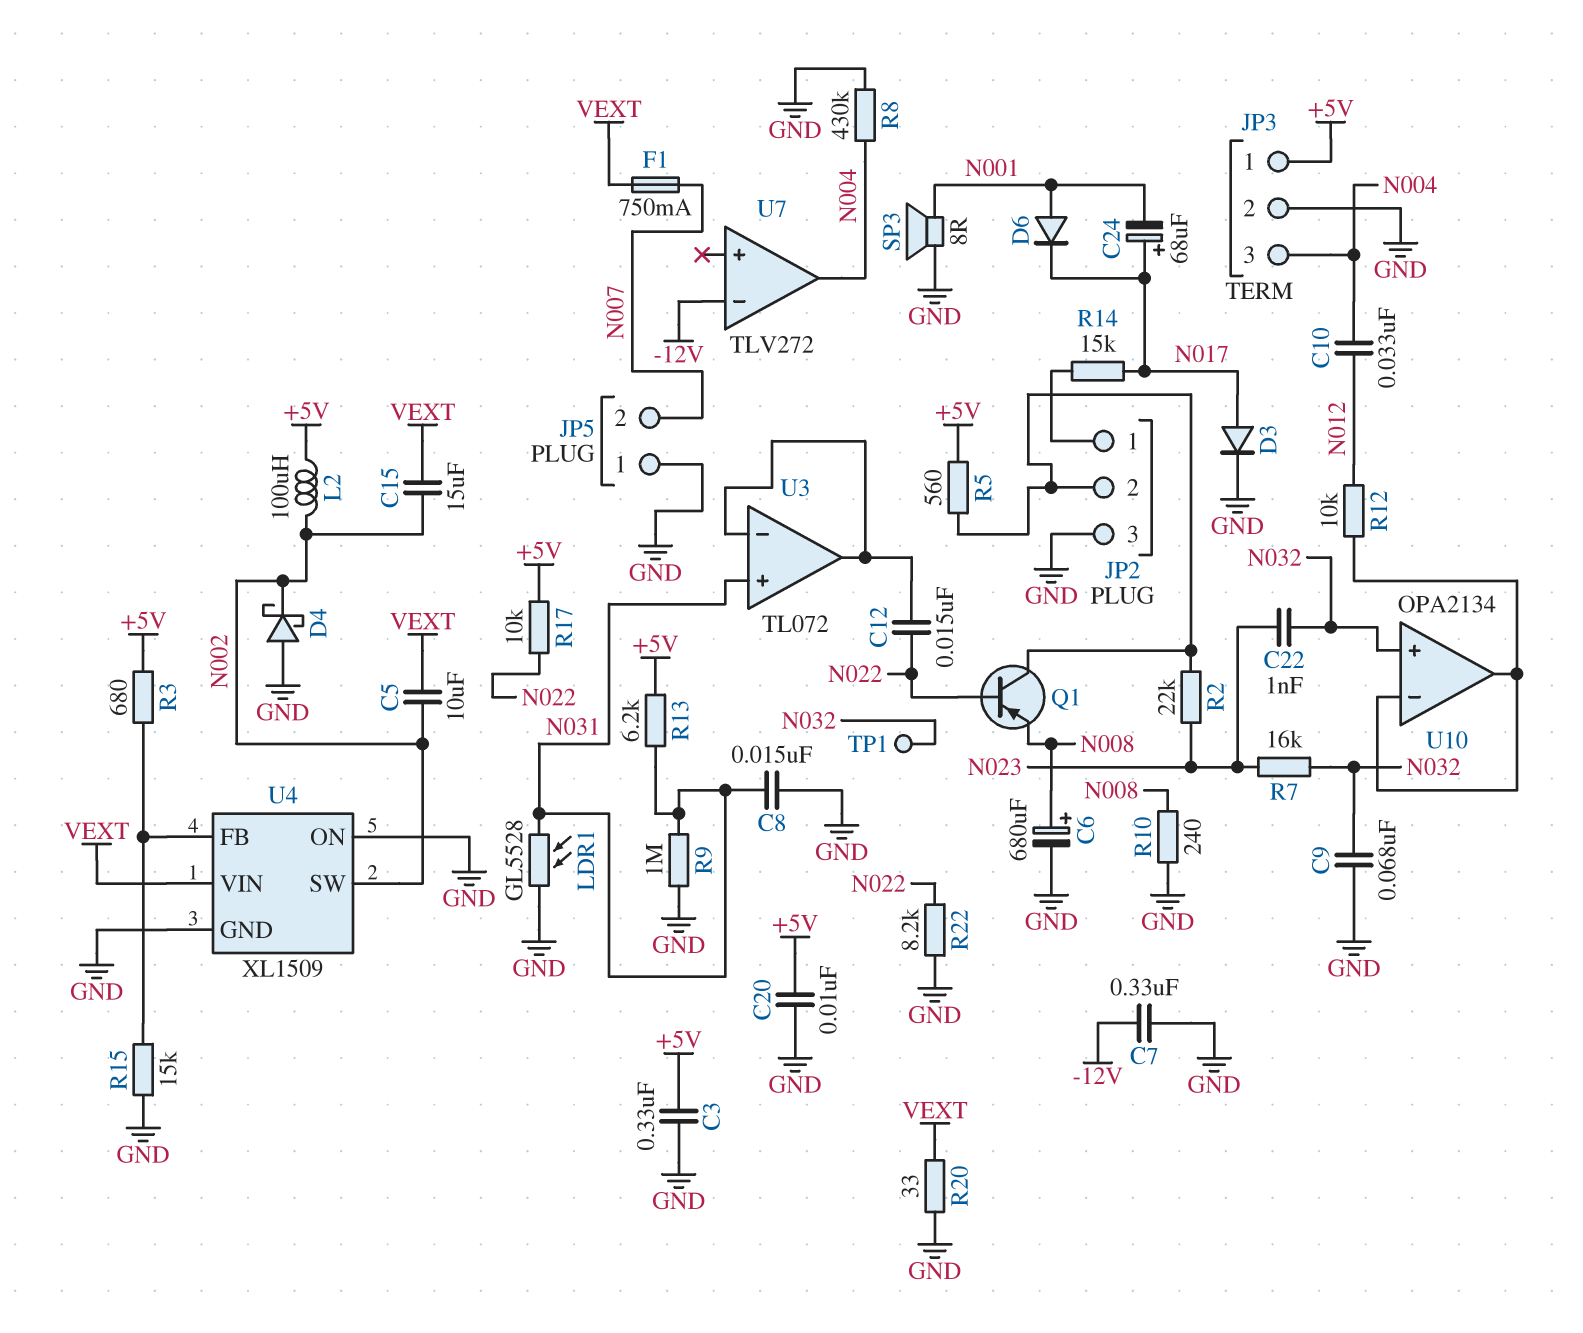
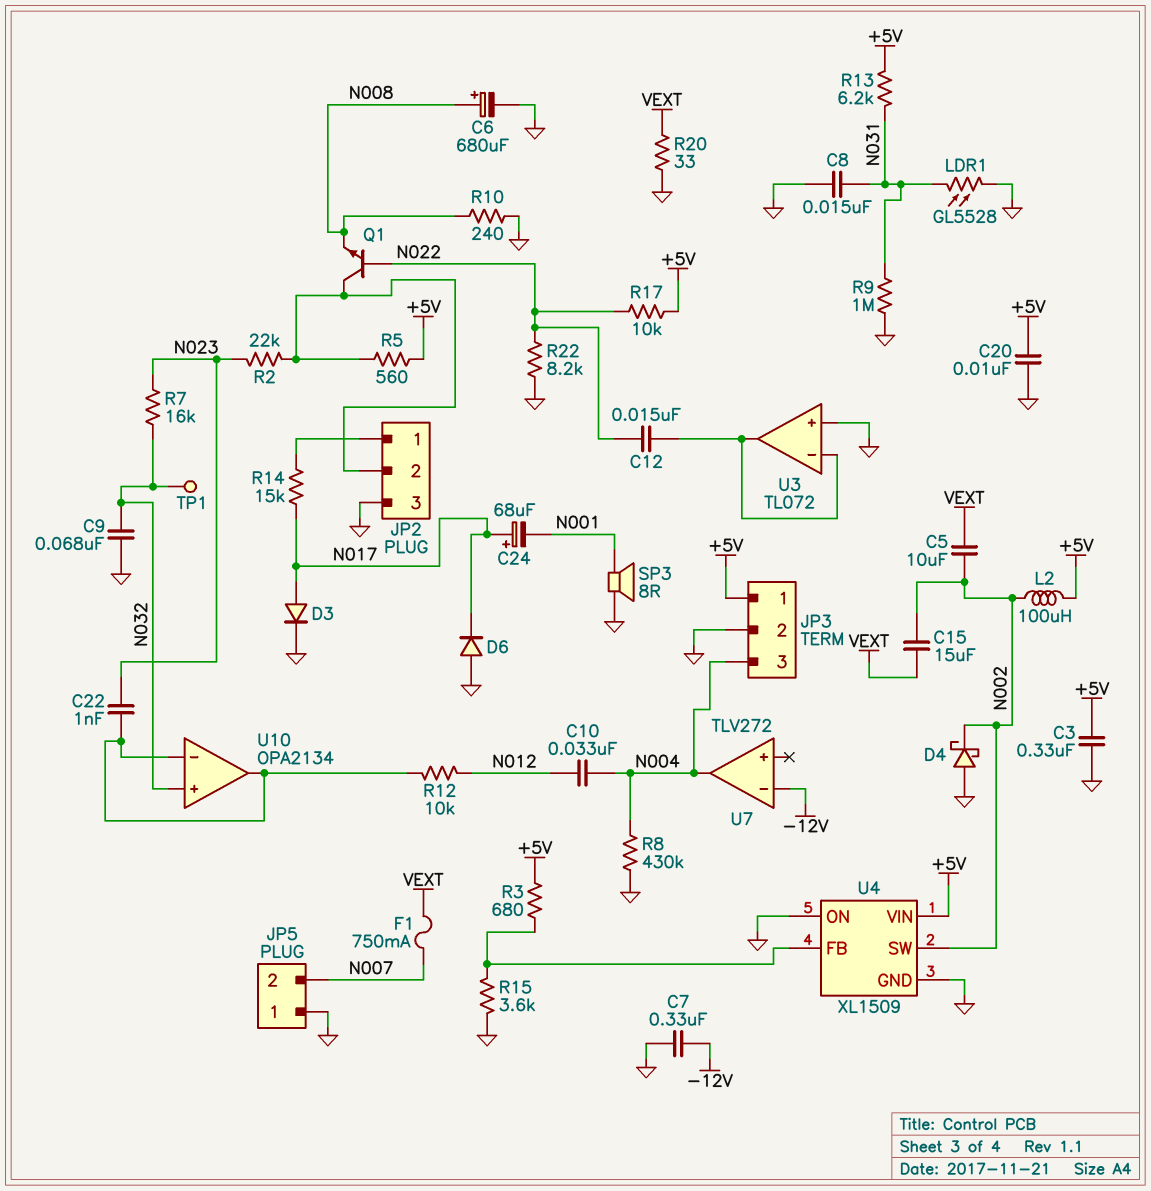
C22: 1nF (N023, N032) -> 1nF (N023, U10/in-)
D6: diode (A N001, K N017) -> diode (A GND, K N017)
Q1: PNP (B N022, C JP2/2, E N008) -> NPN (B N022, C JP2/2, E N008)
R15: 15k (GND, U4/FB) -> 3.6k (GND, U4/FB)
U3 pin in+: N031 -> GND
U4 pin VIN: VEXT -> +5V

